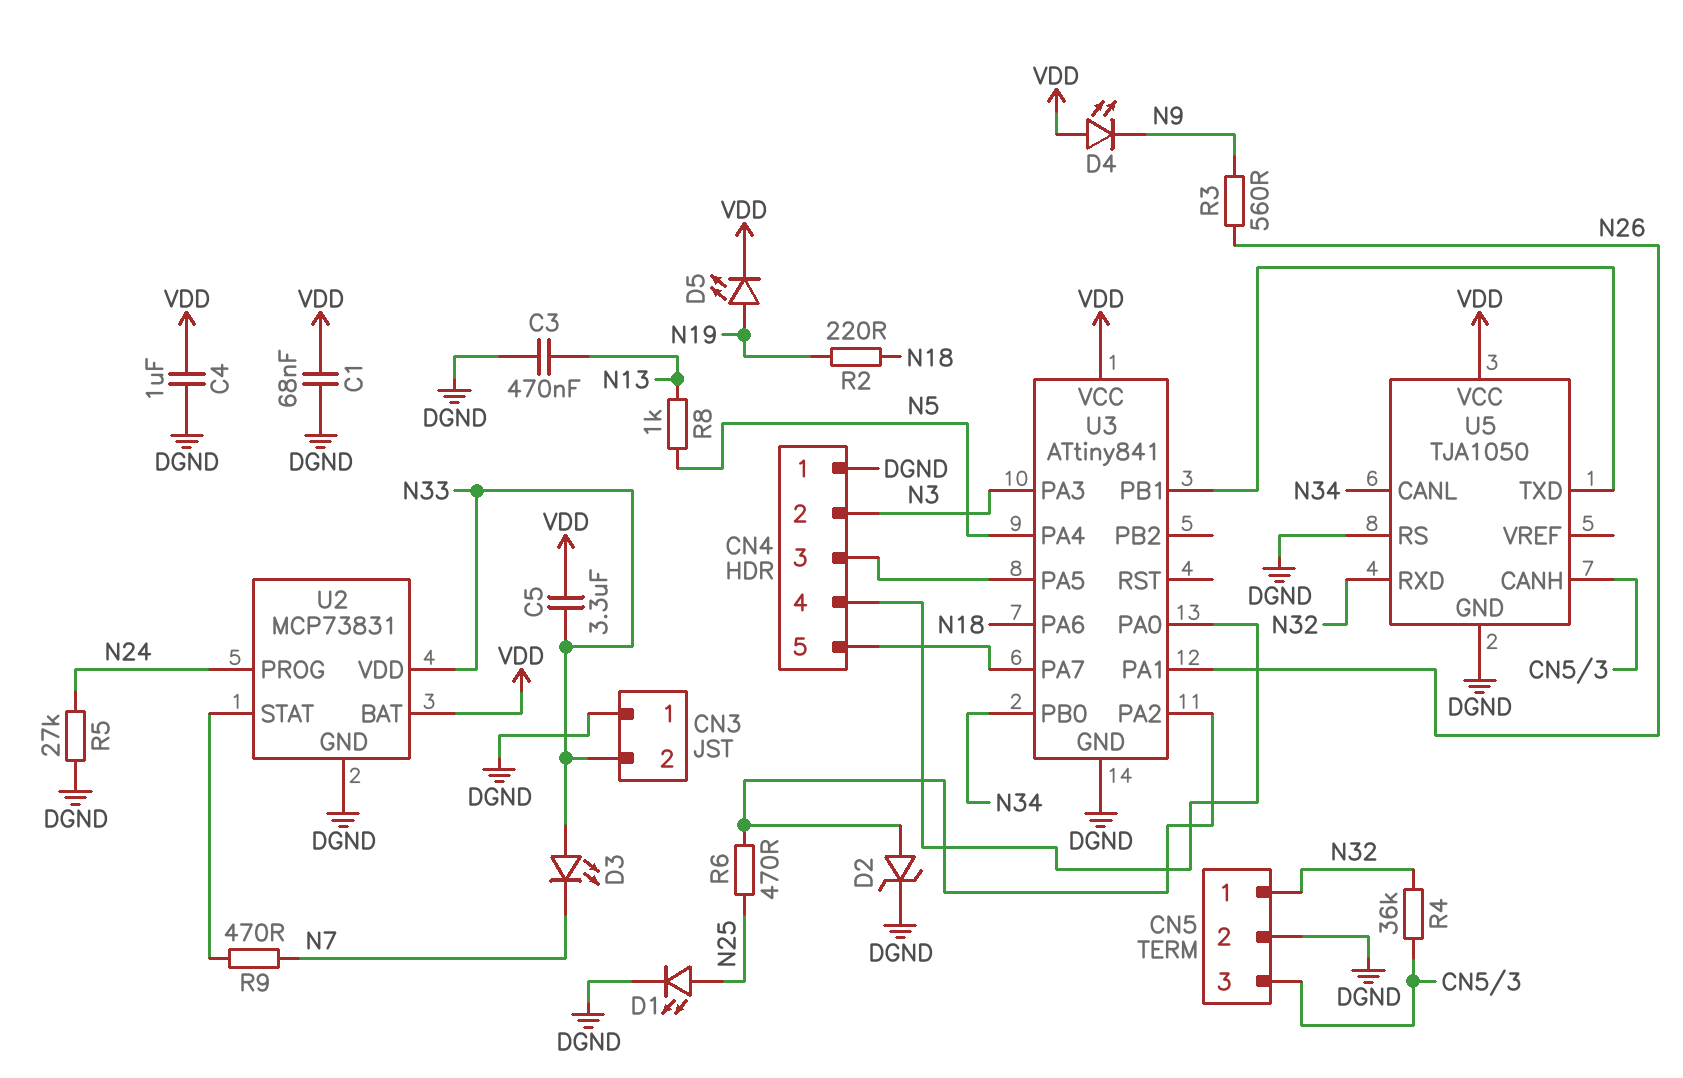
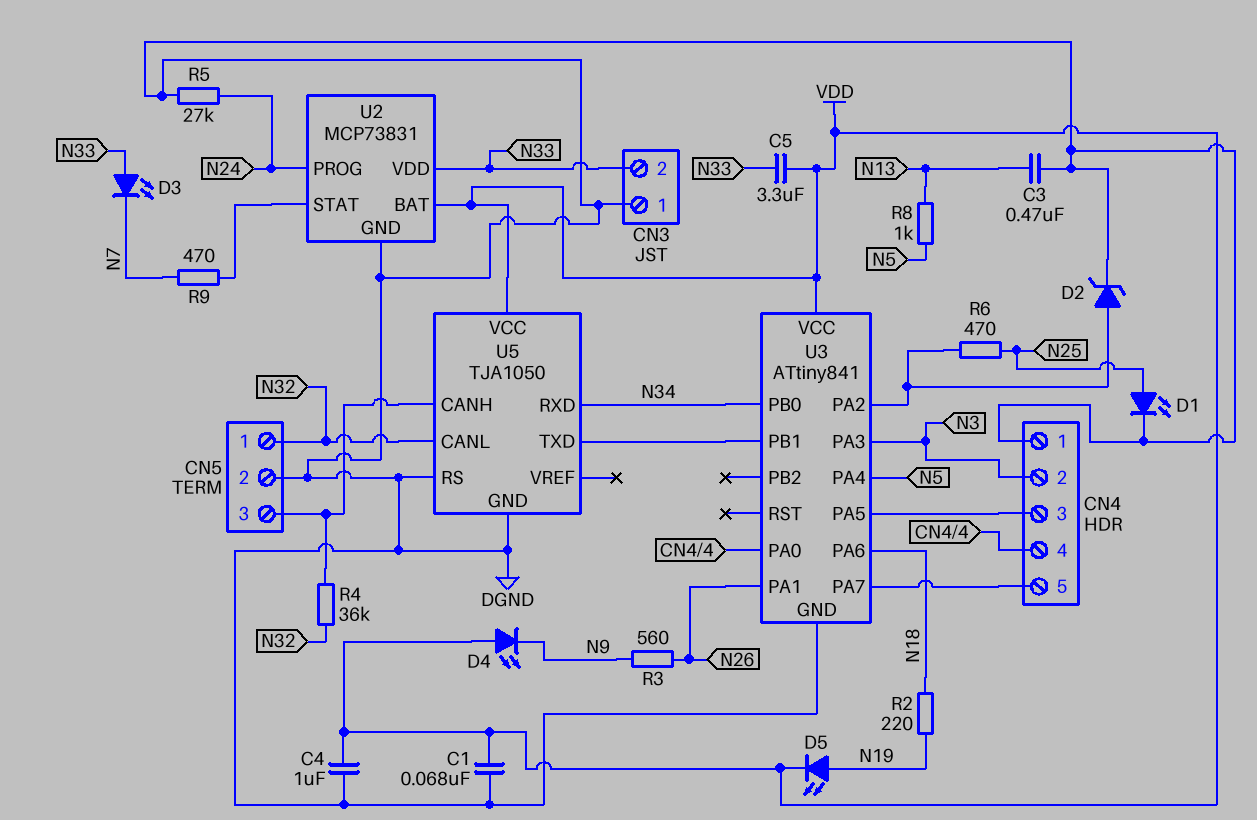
U5 pin CANL: N34 -> N32
U5 pin RXD: N32 -> N34

